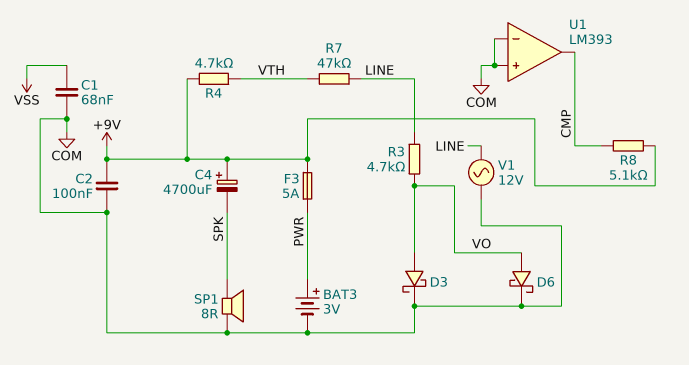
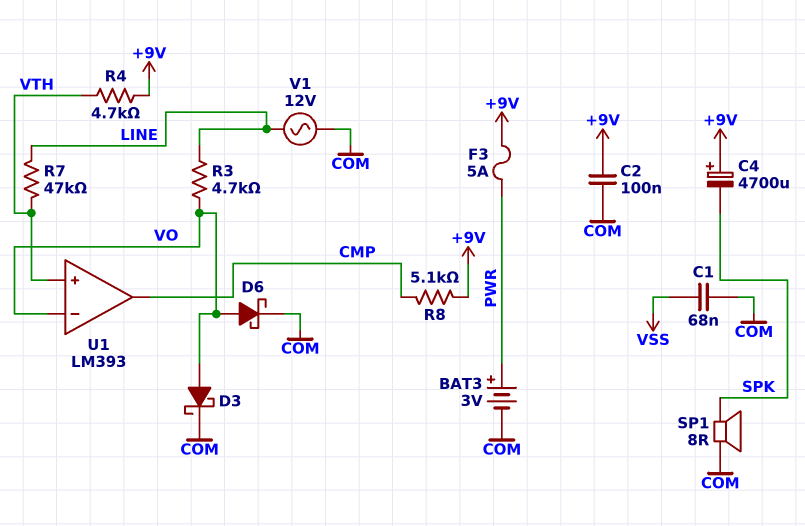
U1 pin in+: COM -> VTH
U1 pin in-: COM -> VO

